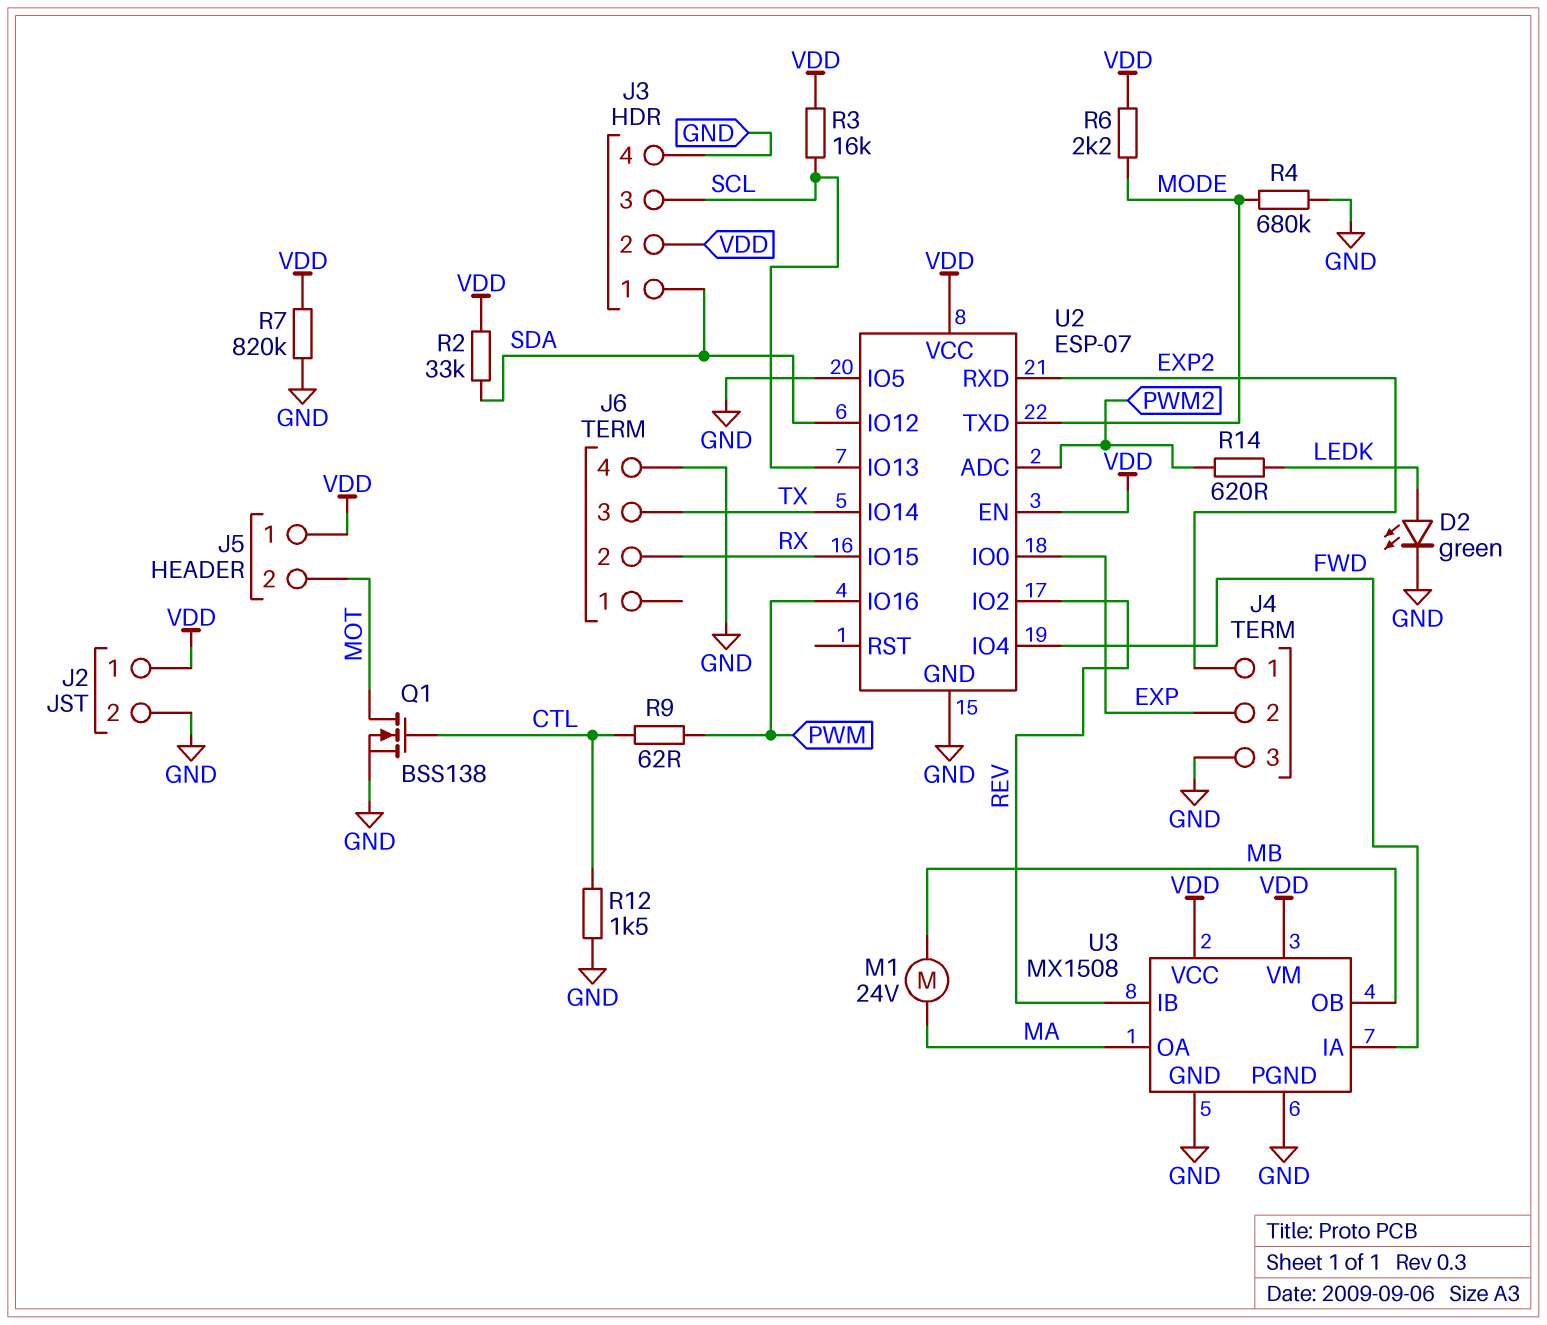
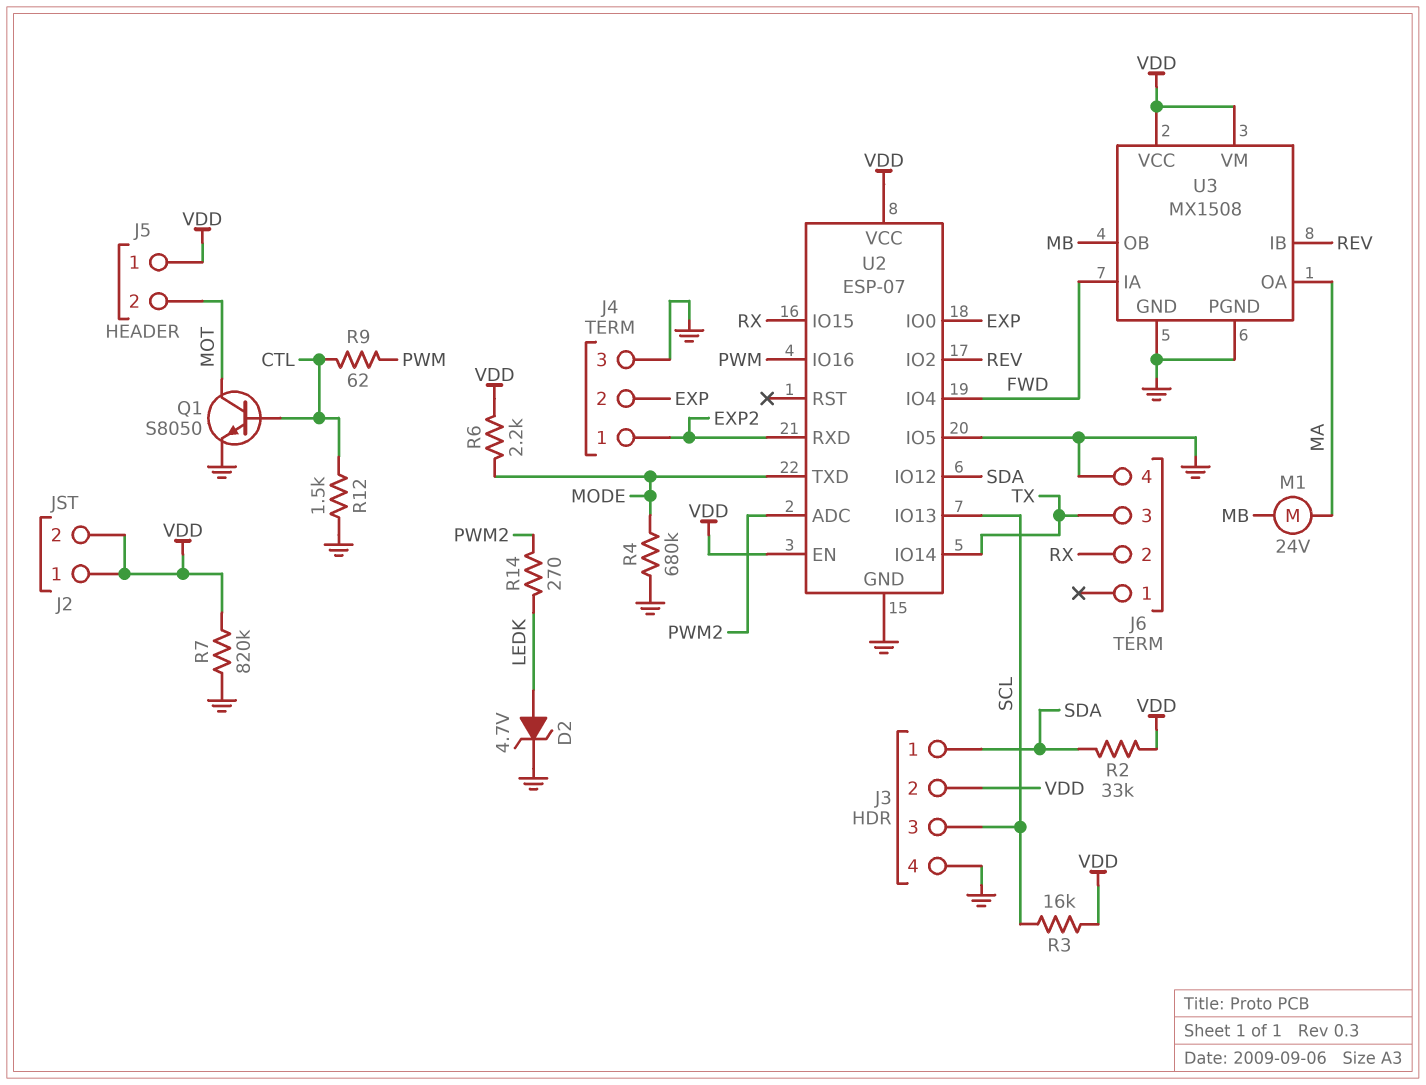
D2: LED green (A LEDK, K GND) -> zener 4.7V (A LEDK, K GND)
J2 pin 2: GND -> VDD
Q1: NMOS BSS138 (G CTL, D MOT, S GND) -> NPN S8050 (B CTL, C MOT, E GND)
R14: 620 (LEDK, PWM2) -> 270 (LEDK, PWM2)

